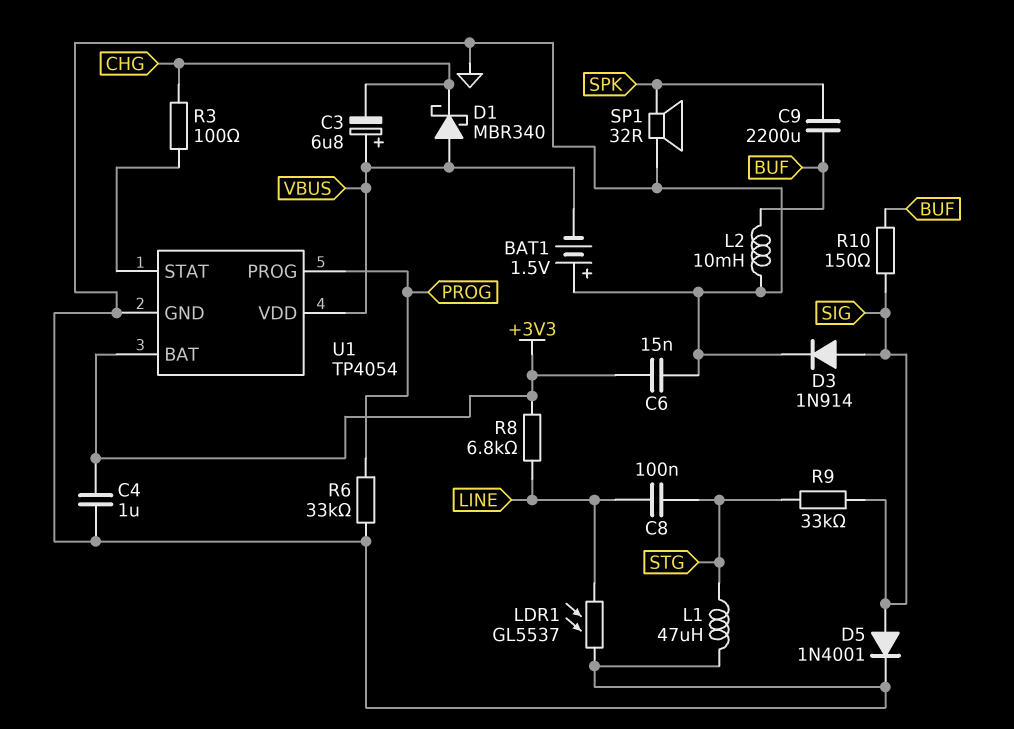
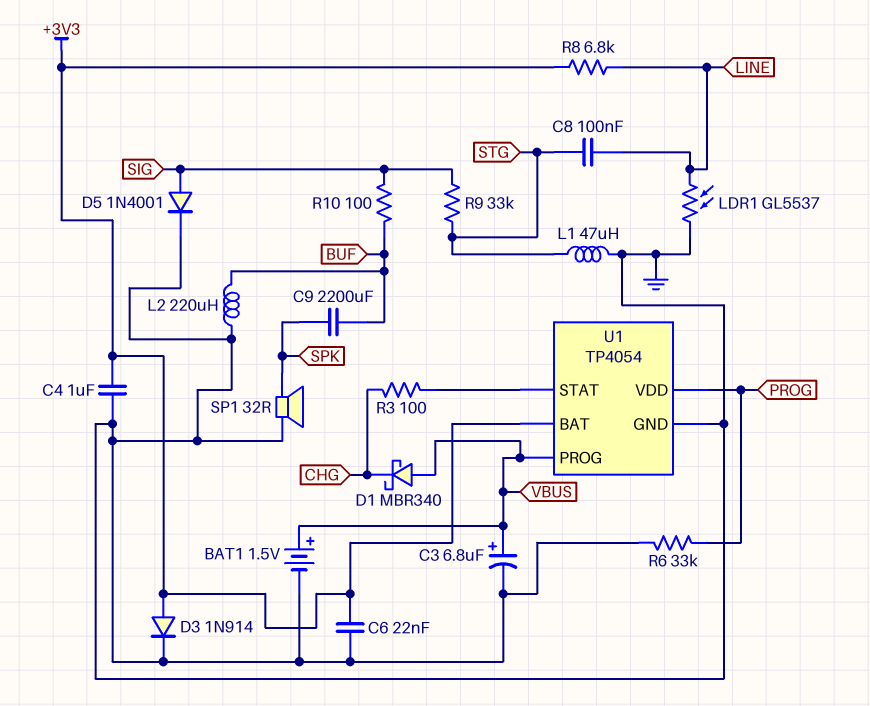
BAT1: 1.5V (plus GND, minus VBUS) -> 1.5V (plus VBUS, minus GND)
C3: 6.8uF (plus VBUS, minus CHG) -> 6.8uF (plus VBUS, minus GND)
C6: 15nF (+3V3, GND) -> 22nF (+3V3, GND)
D3: diode 1N914 (A SIG, K GND) -> diode 1N914 (A +3V3, K GND)
L2: 10mH (BUF, GND) -> 220uH (BUF, GND)
R10: 150 (BUF, SIG) -> 100 (BUF, SIG)
U1 pin PROG: PROG -> VBUS
U1 pin VDD: VBUS -> PROG

